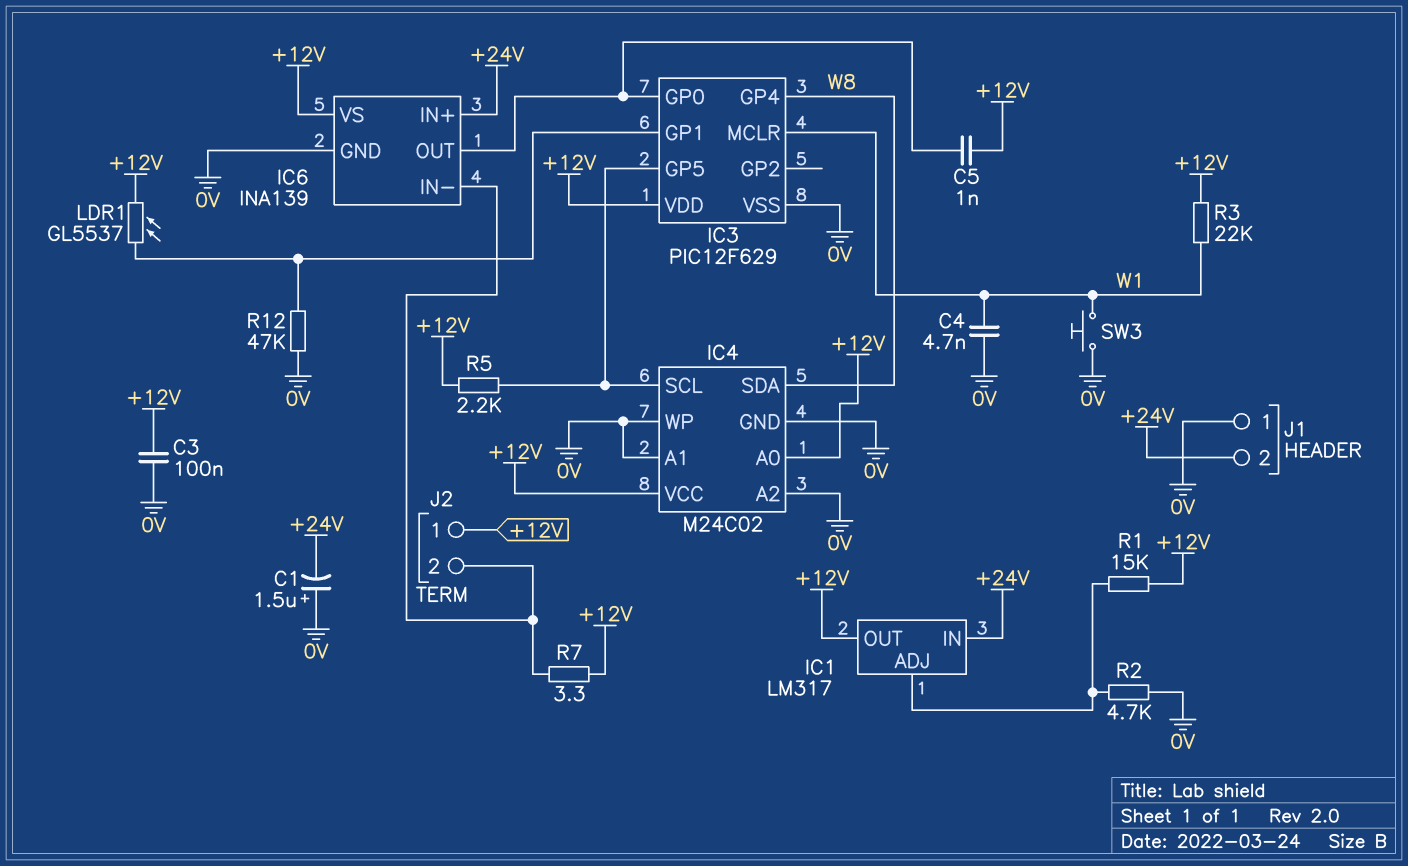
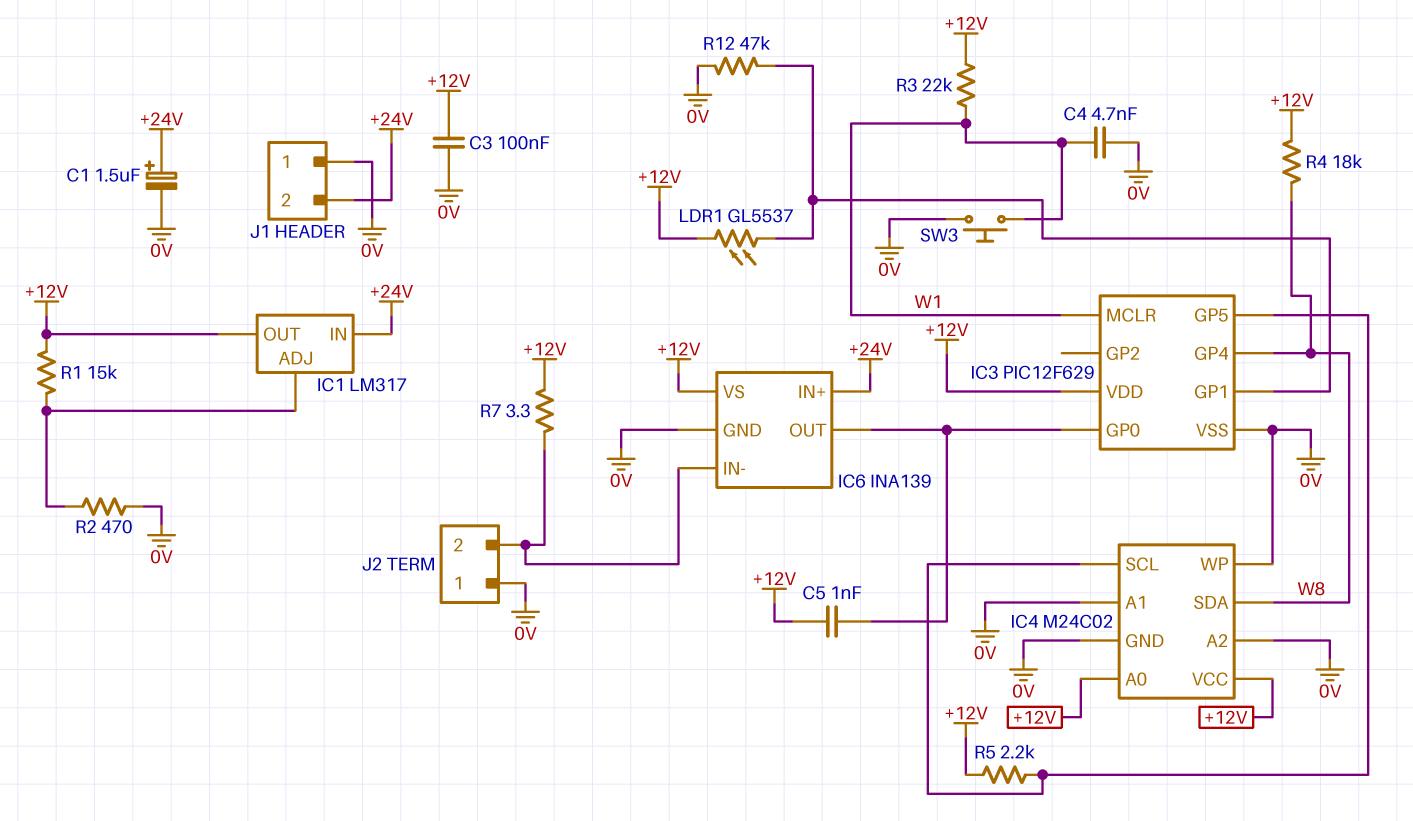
C1: 1.5uF (plus 0V, minus +24V) -> 1.5uF (plus +24V, minus 0V)
J2 pin 1: +12V -> 0V
R2: 4.7k (0V, IC1/ADJ) -> 470 (0V, IC1/ADJ)
R4: none -> 18k (+12V, W8)

